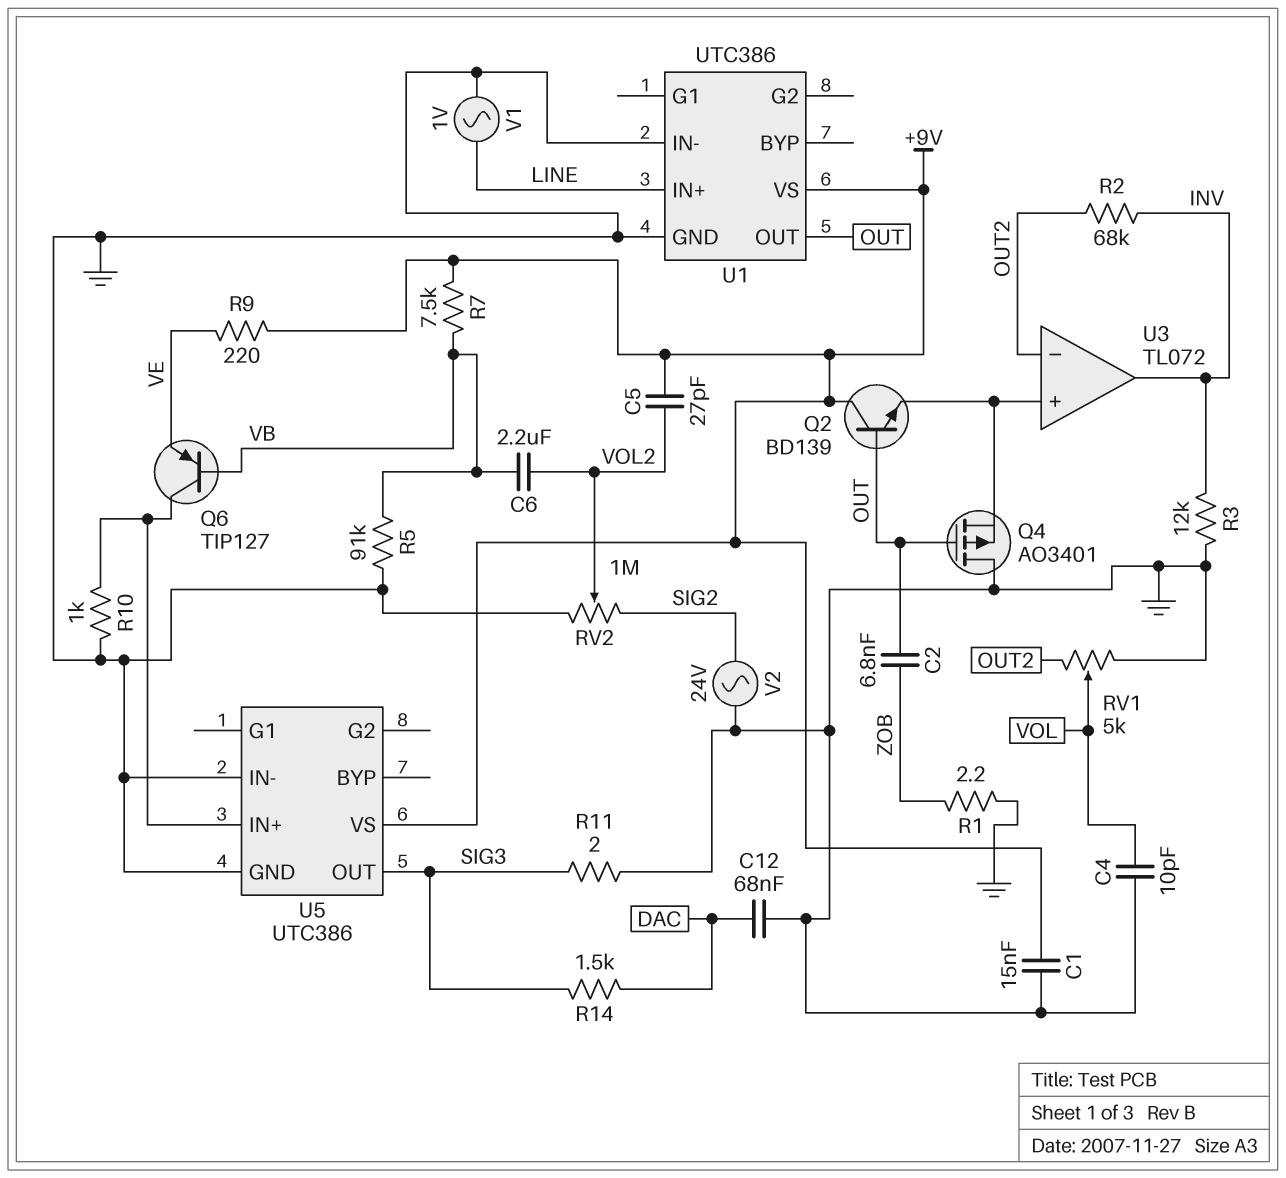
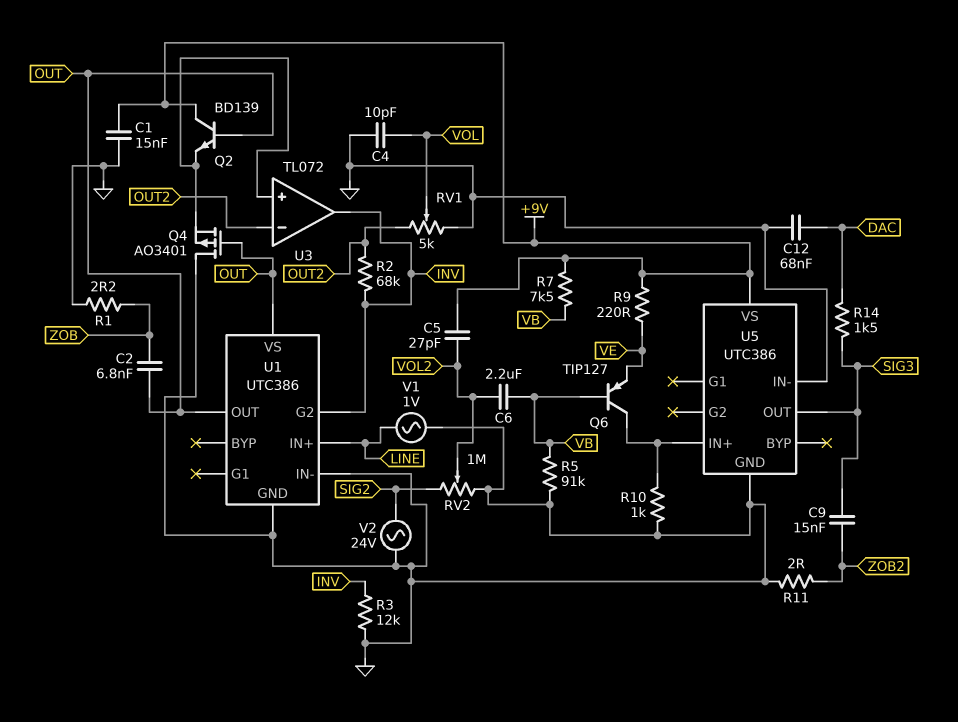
C9: none -> 15nF (SIG3, ZOB2)
R11: 2 (GND, SIG3) -> 2 (GND, ZOB2)
U1 pin G2: none -> INV
U1 pin VS: +9V -> OUT

